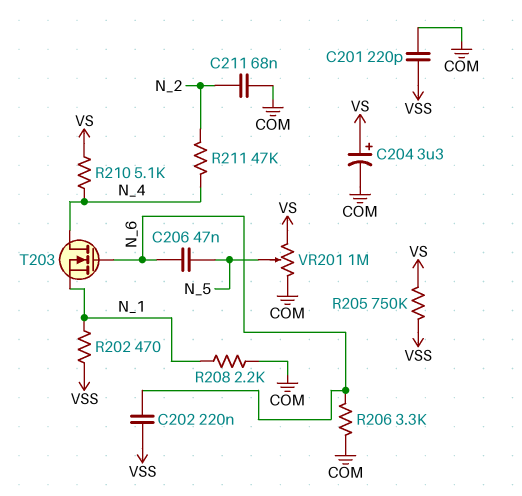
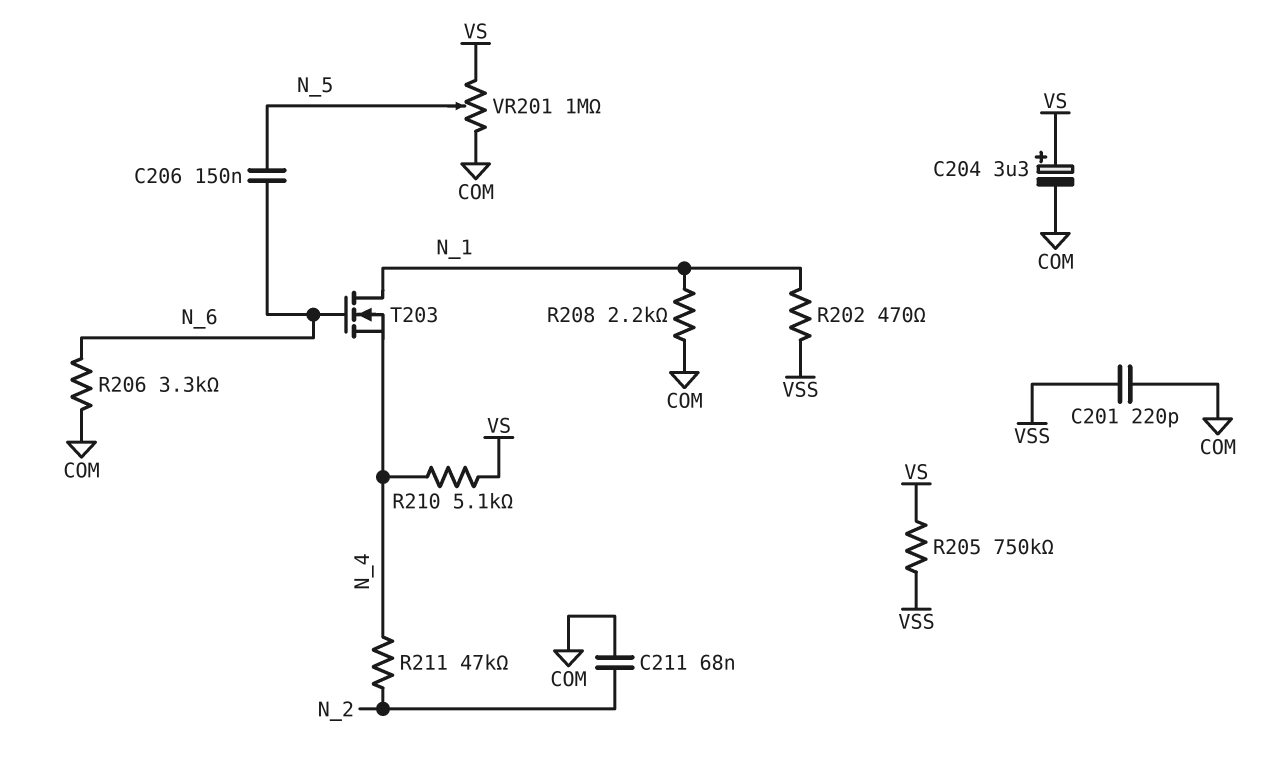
C202: 220nF (N_6, VSS) -> none
C206: 47nF (N_5, N_6) -> 150nF (N_5, N_6)
T203: NMOS (G N_6, D N_4, S N_1) -> NMOS (G N_6, D N_1, S N_4)

